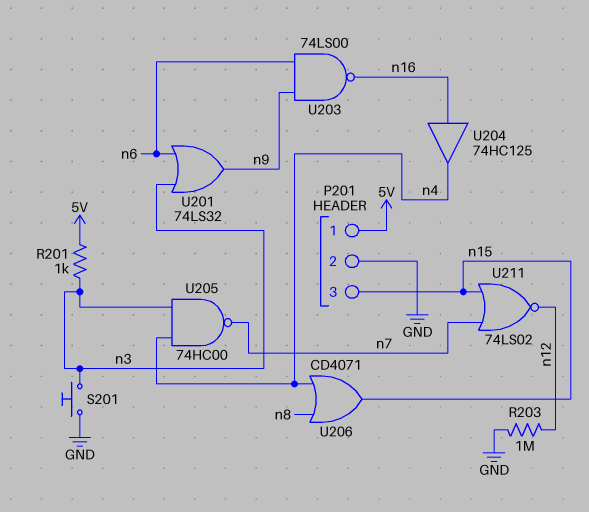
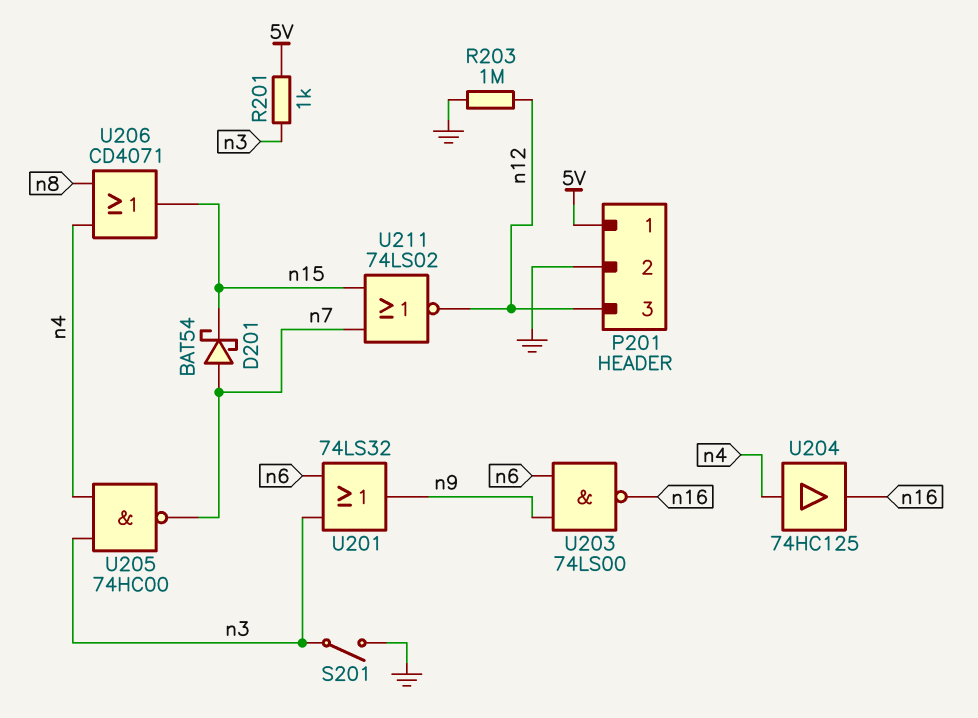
D201: none -> schottky BAT54 (A n7, K n15)
P201 pin 3: n15 -> n12
S201: button (GND, n3) -> switch (GND, n3)
U204: buffer 74HC125 (in n16, out n4) -> buffer 74HC125 (in n4, out n16)

